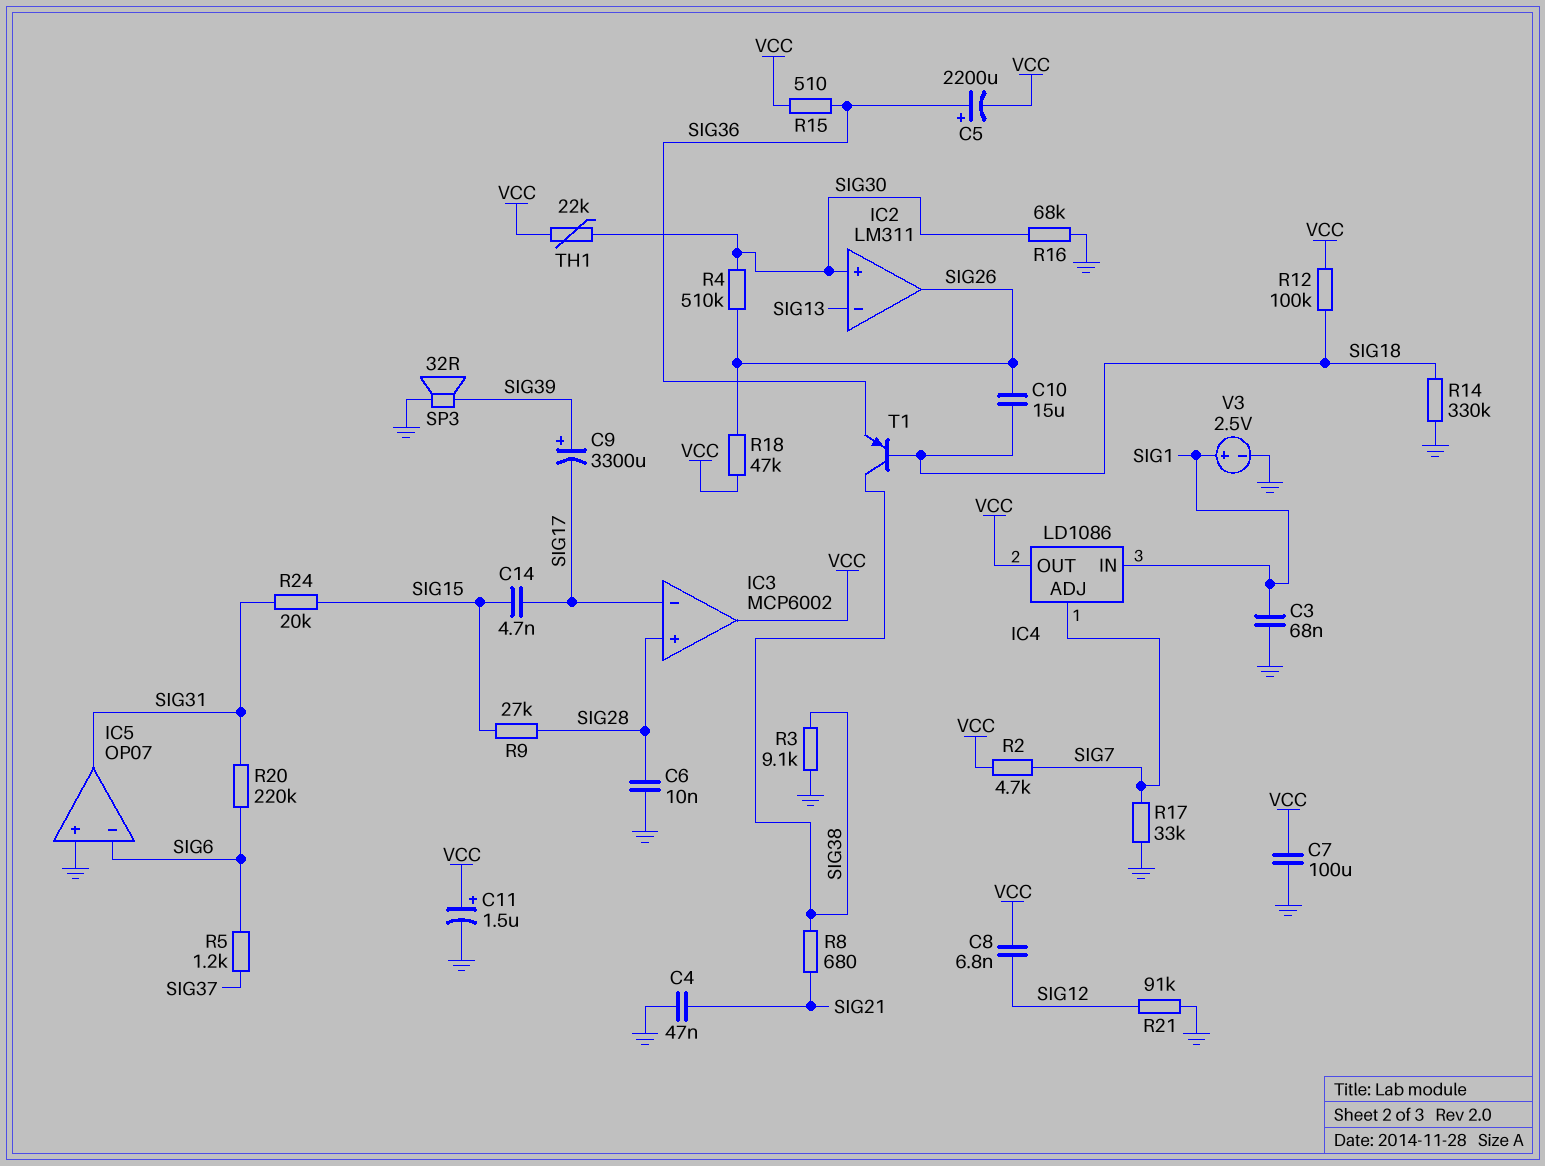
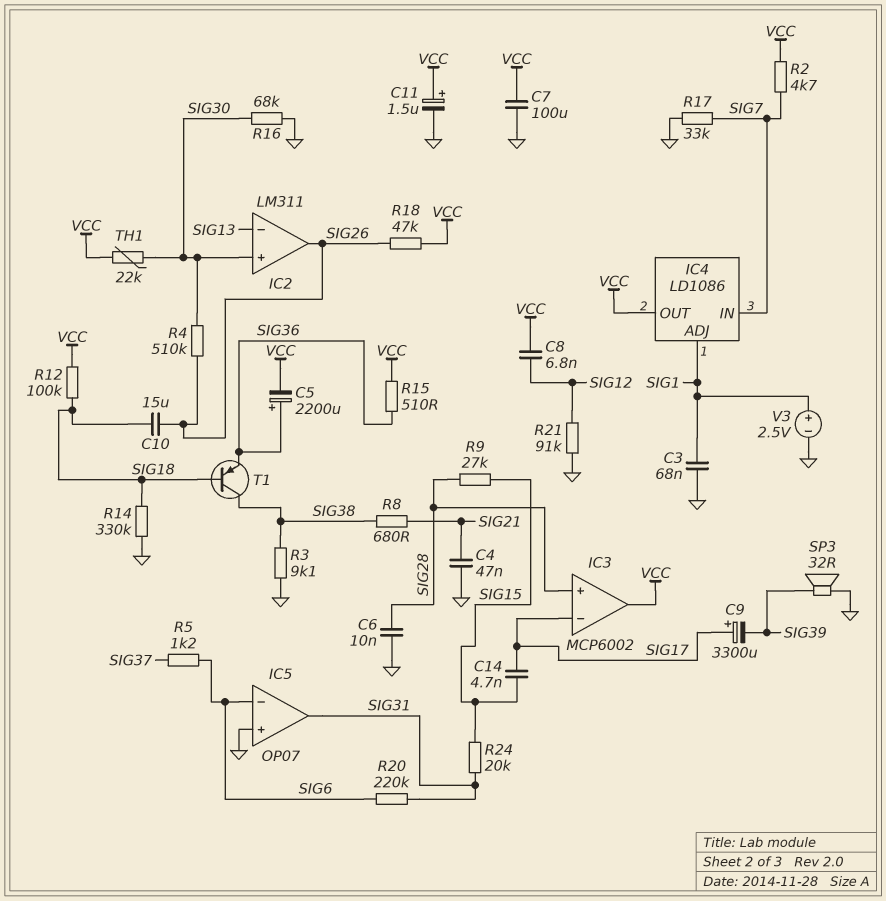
C9: 3300uF (plus SIG39, minus SIG17) -> 3300uF (plus SIG17, minus SIG39)
IC4 pin ADJ: SIG7 -> SIG1
IC4 pin IN: SIG1 -> SIG7

